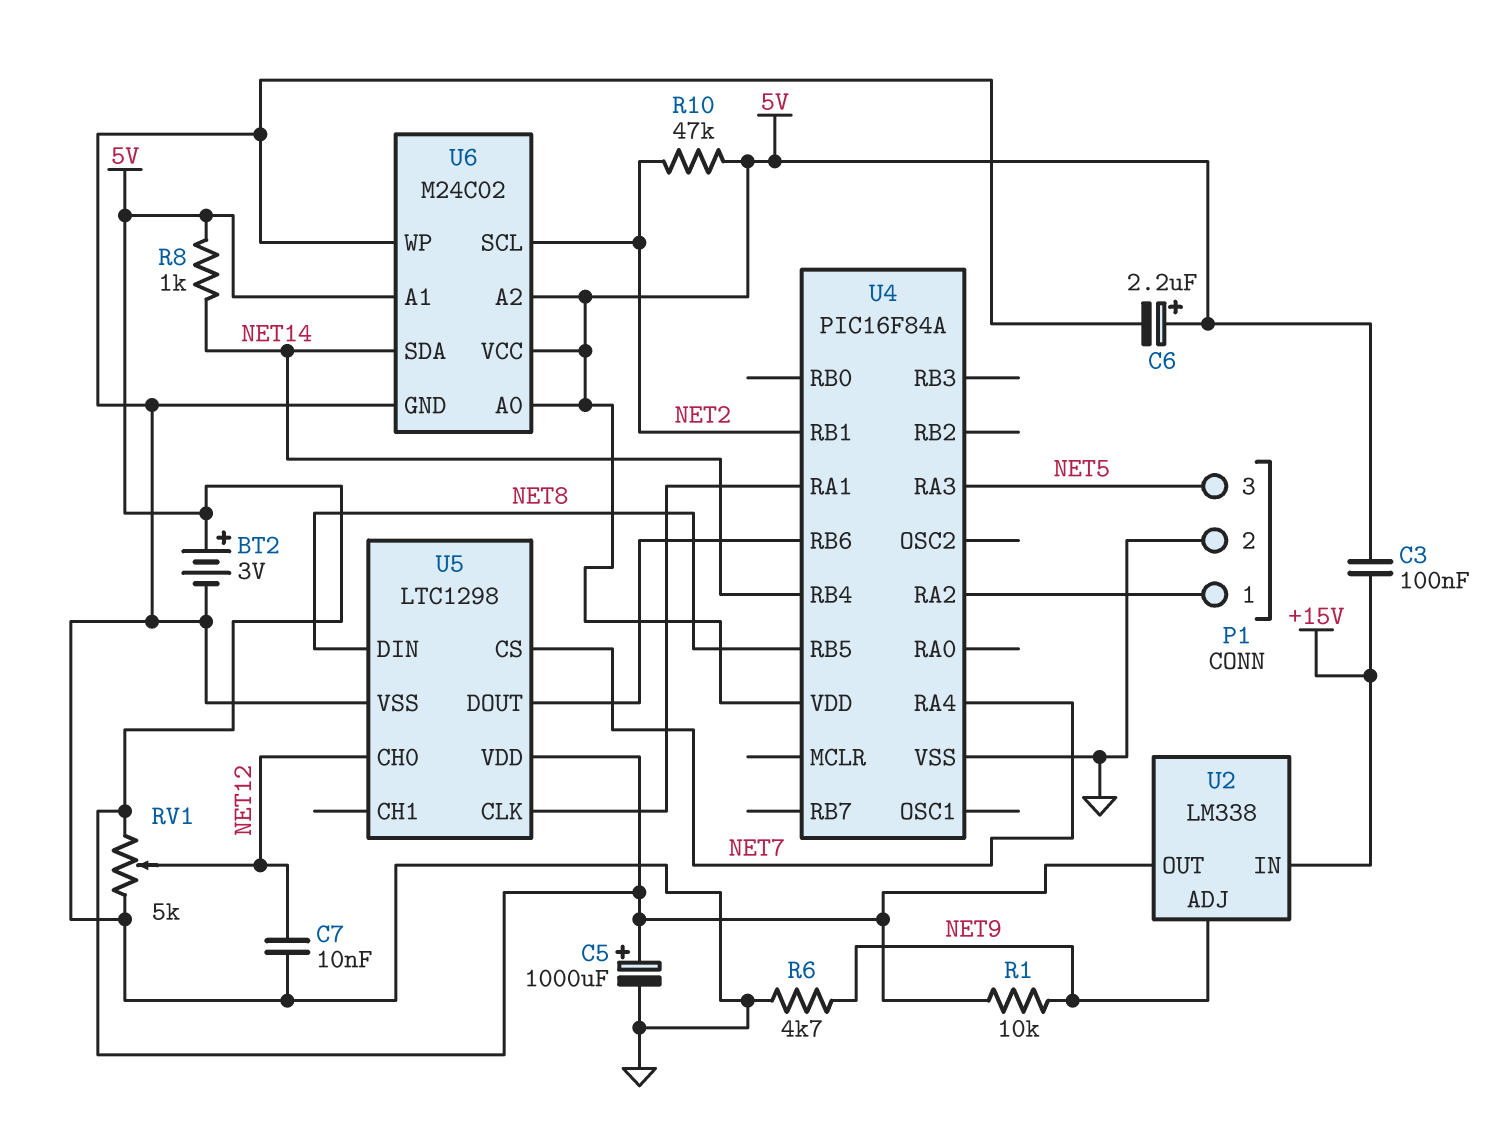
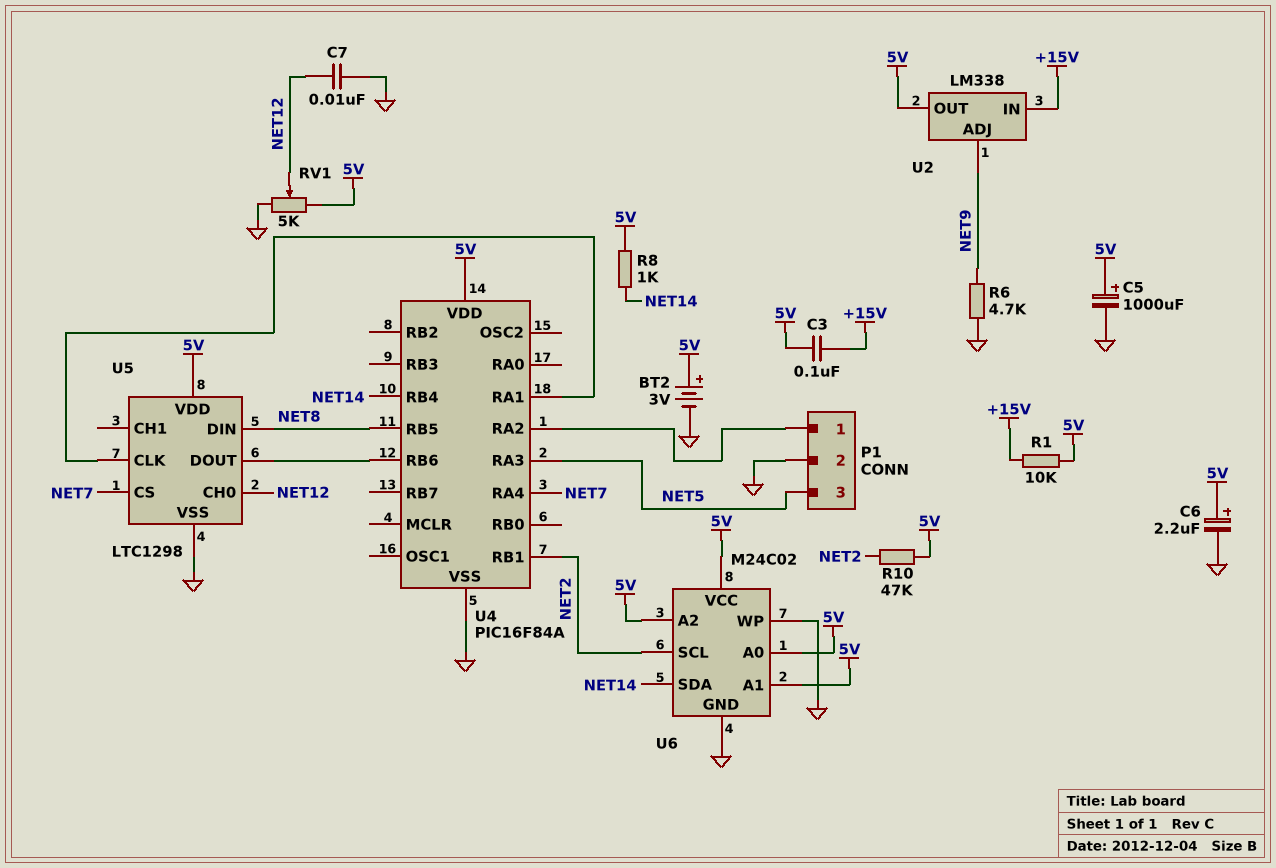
R1: 10k (5V, NET9) -> 10k (+15V, 5V)

